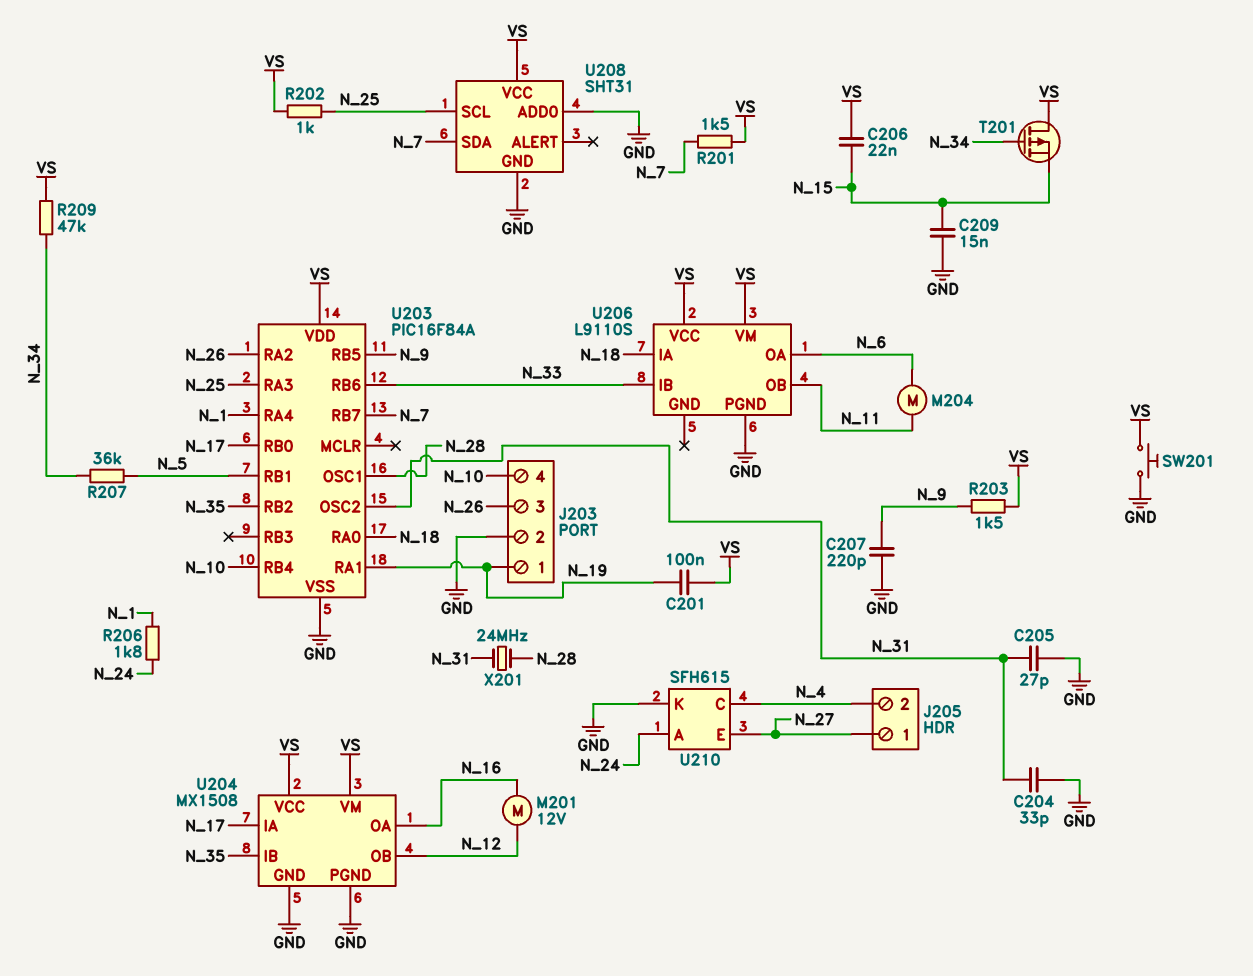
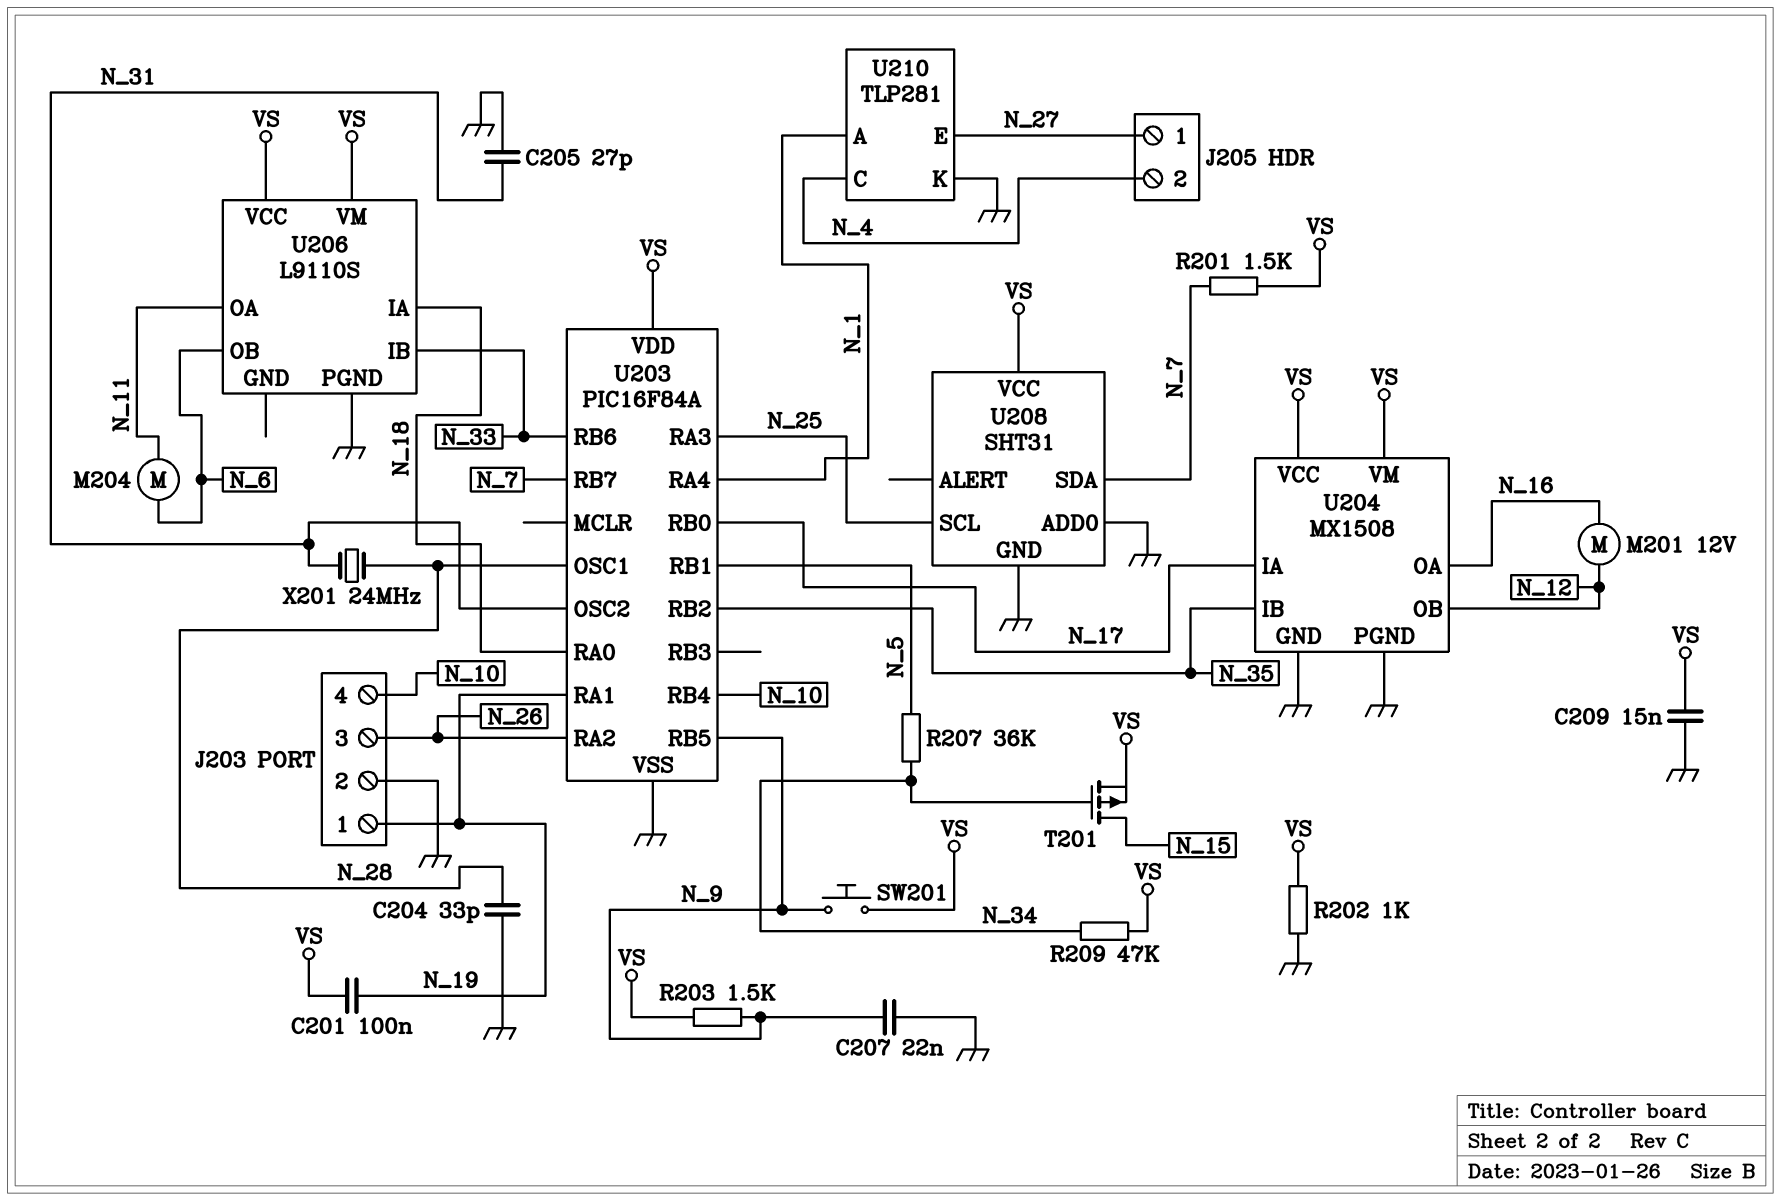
C204: 33pF (GND, N_31) -> 33pF (GND, N_28)
C206: 22nF (N_15, VS) -> none
C207: 220pF (GND, N_9) -> 22nF (GND, N_9)
C209: 15nF (GND, N_15) -> 15nF (GND, VS)
R202: 1k (N_25, VS) -> 1k (GND, VS)
R206: 1.8k (N_1, N_24) -> none
SW201: button (GND, VS) -> button (N_9, VS)
T201: PMOS (G N_34, D VS, S N_15) -> PMOS (G N_34, D N_15, S VS)
U206 pin OA: N_6 -> N_11
U206 pin OB: N_11 -> N_6
U210: SFH615 -> TLP281
U210 pin A: N_24 -> N_1

